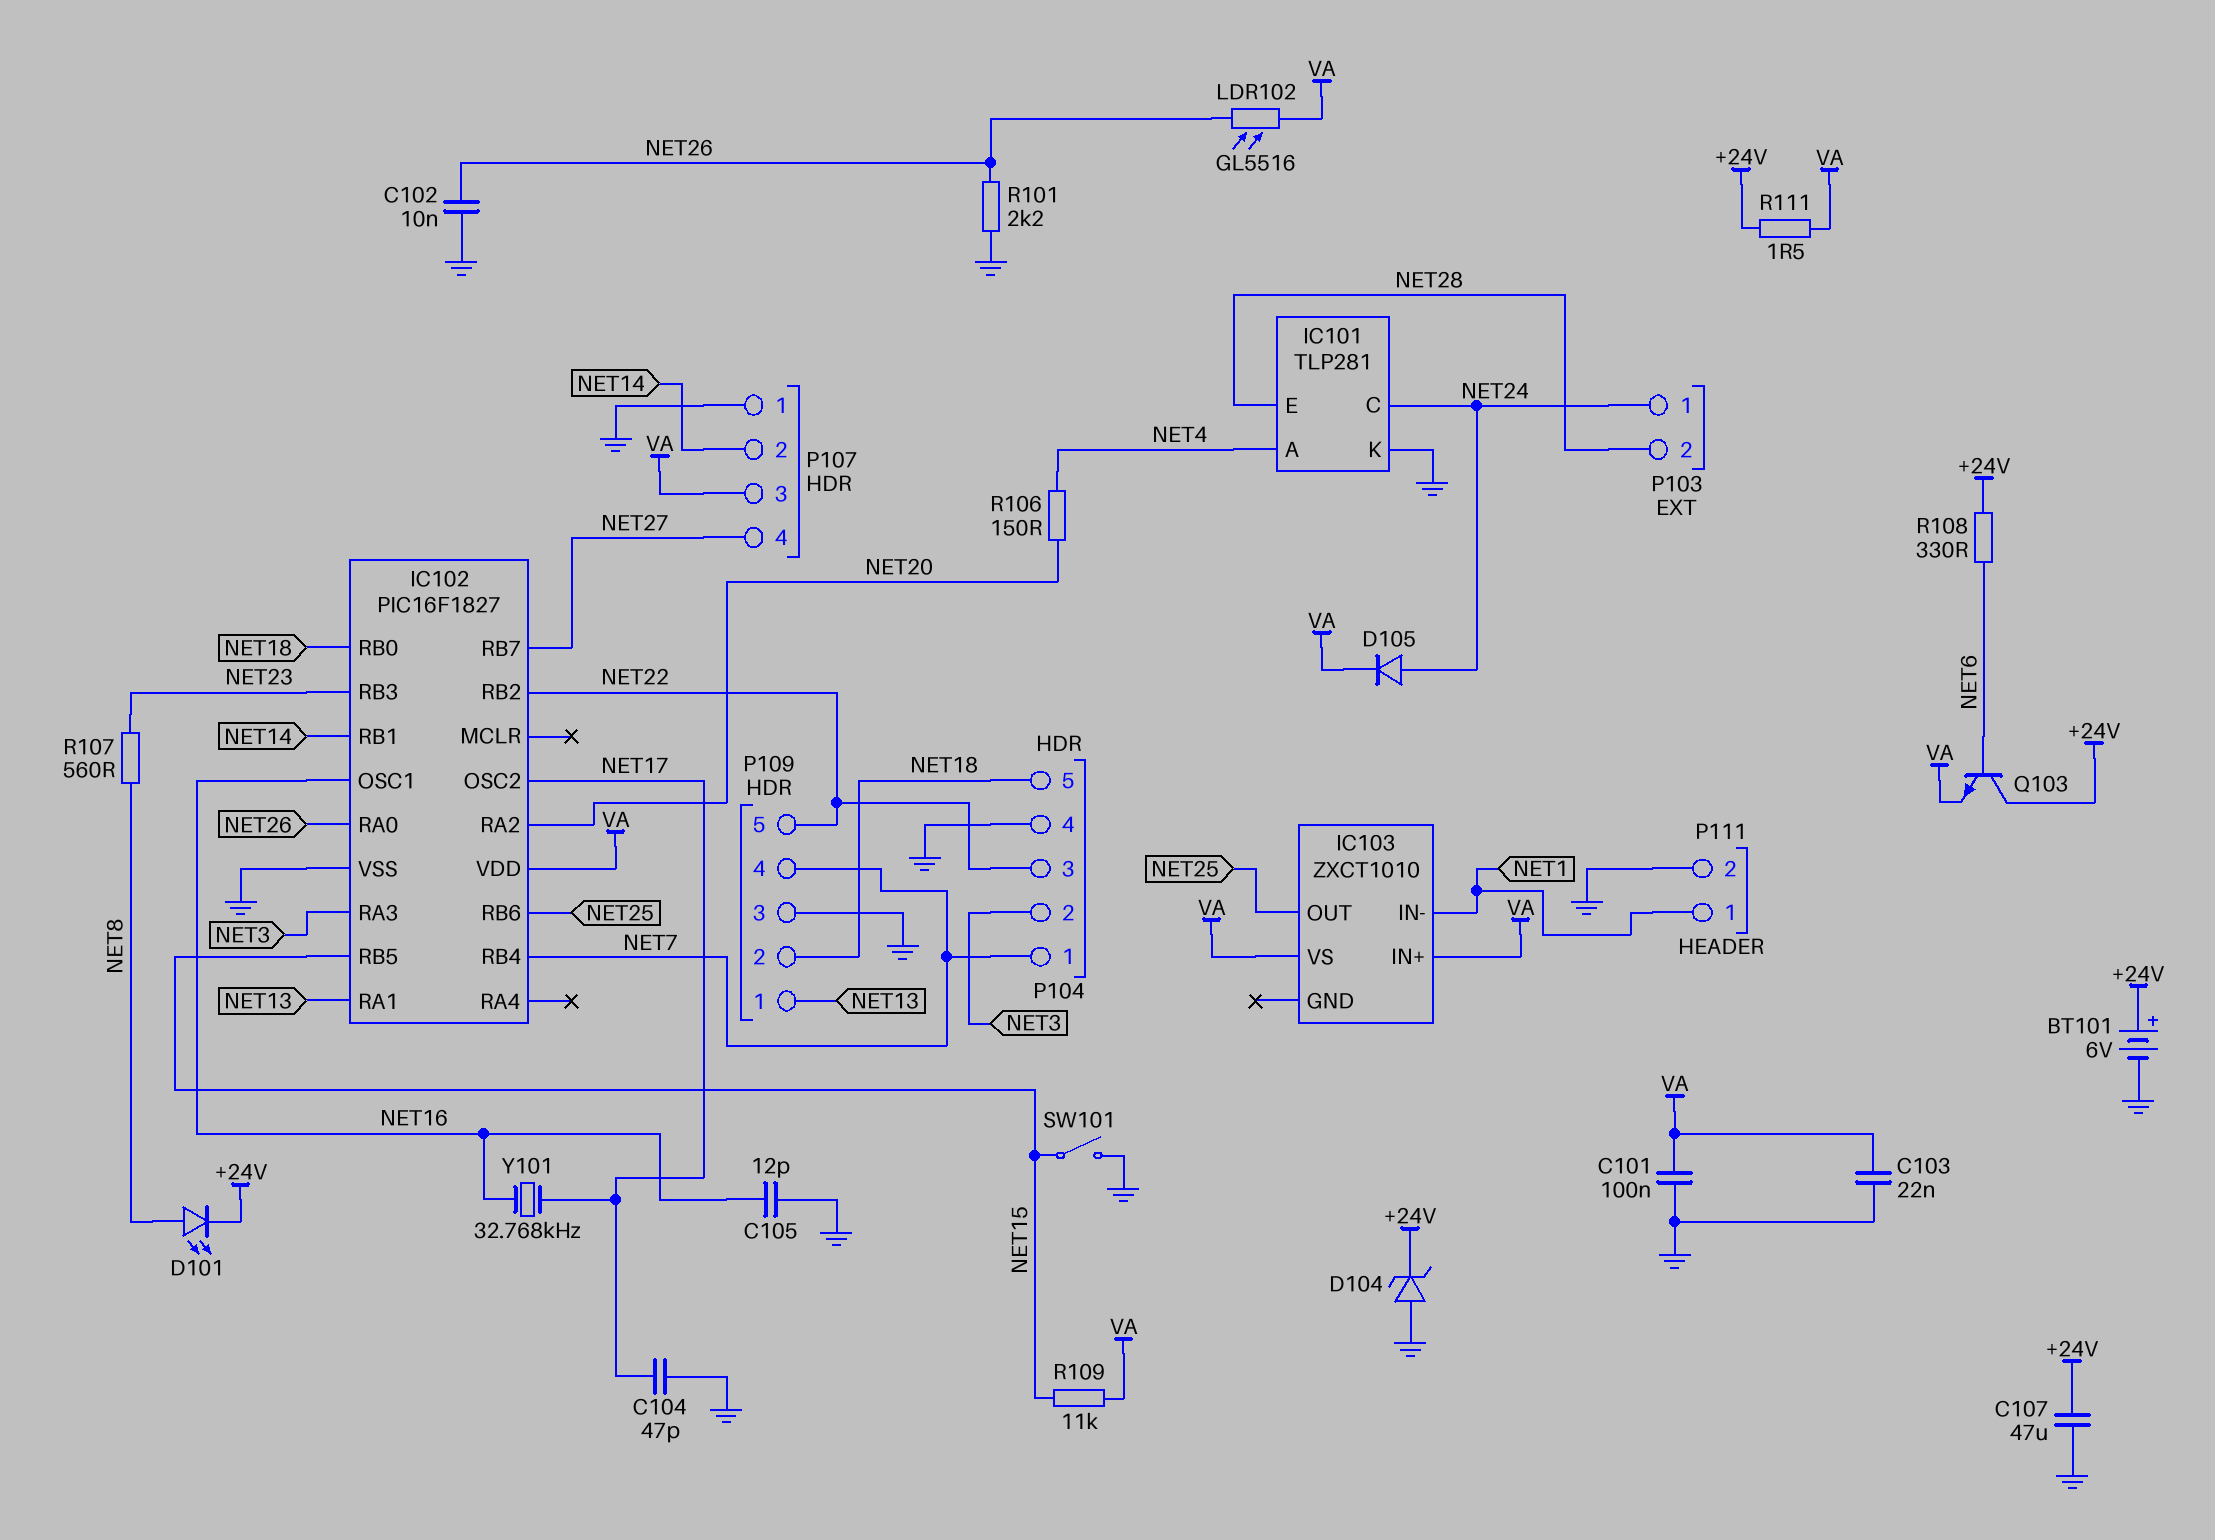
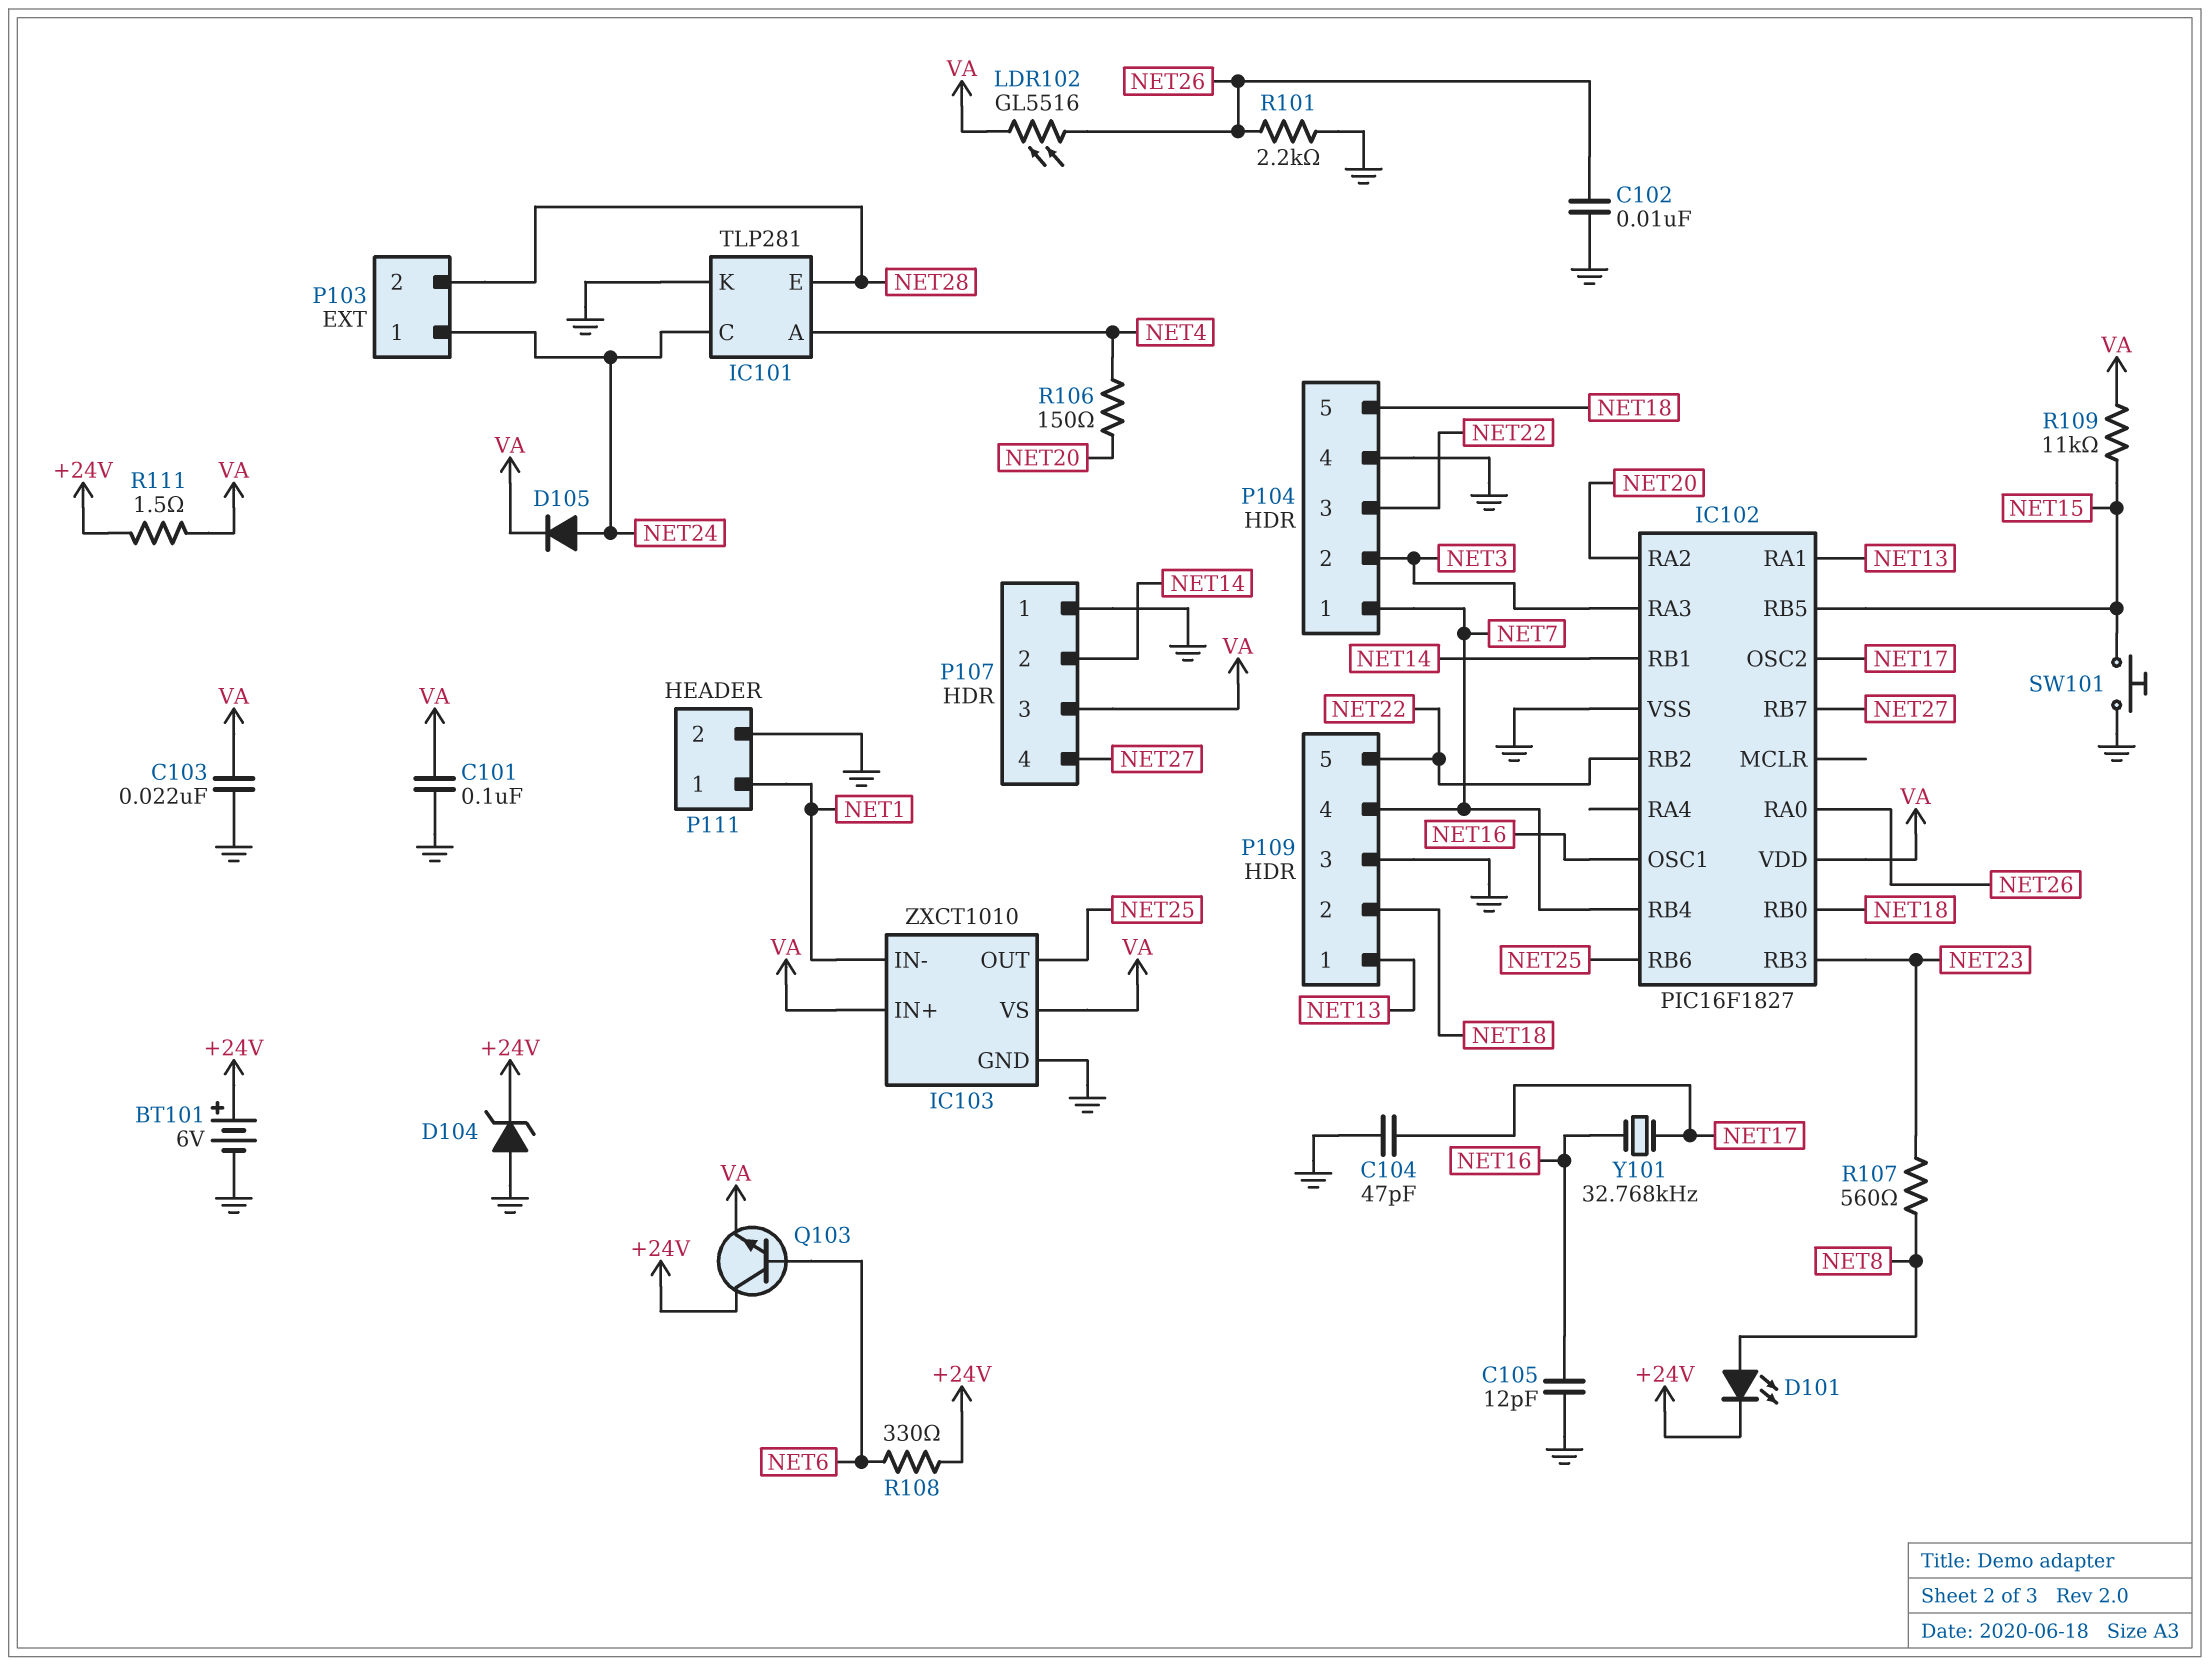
C107: 47uF (+24V, GND) -> none
IC103 pin GND: none -> GND
SW101: switch (GND, NET15) -> button (GND, NET15)

